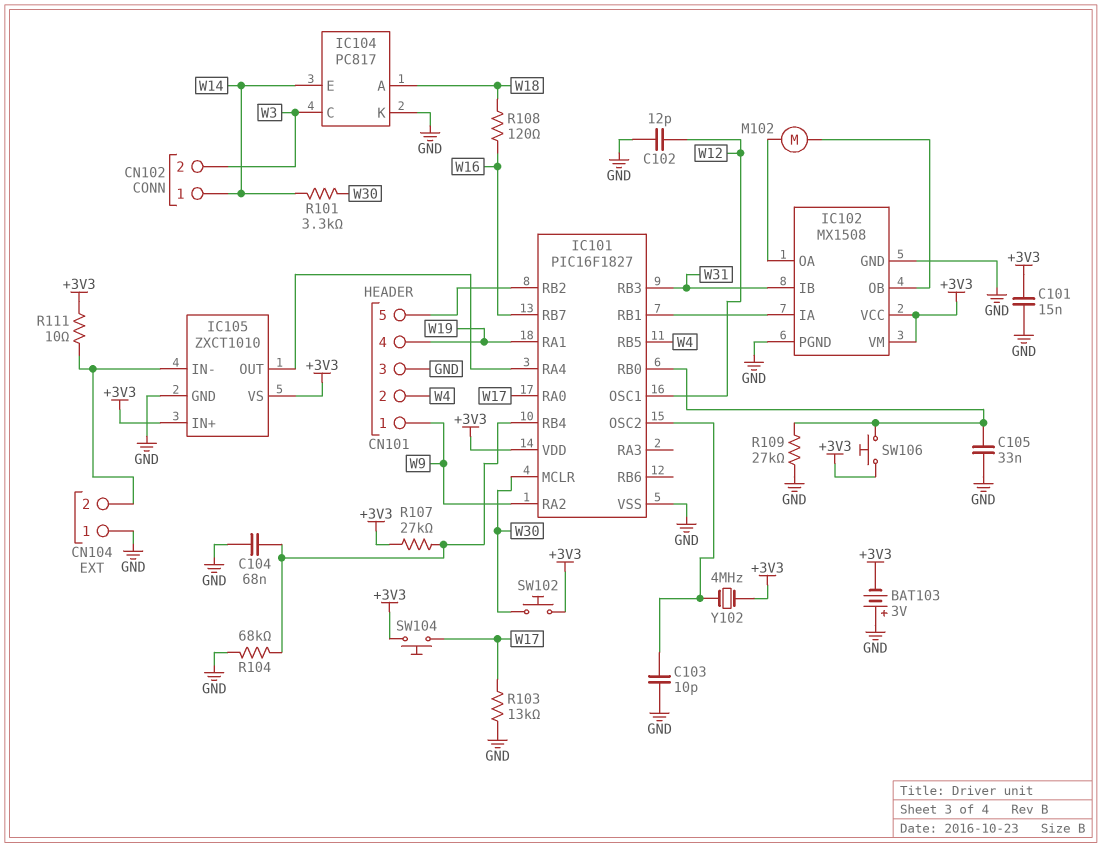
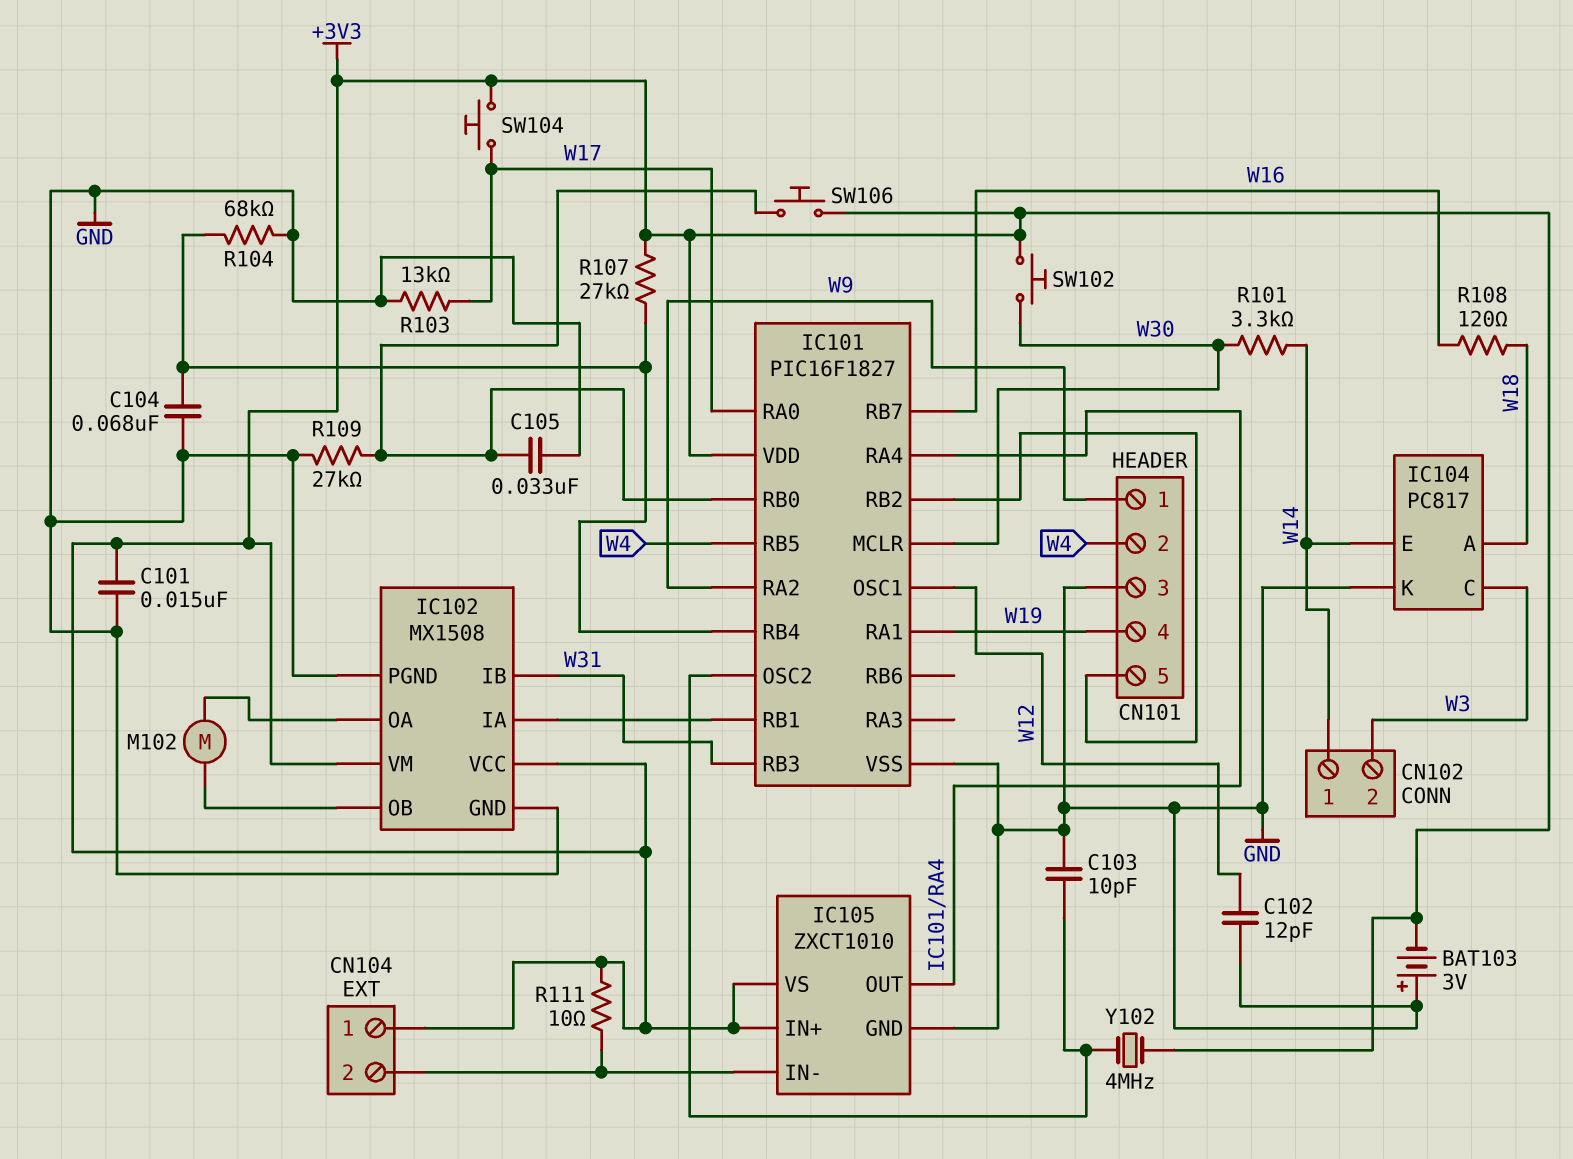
CN104 pin 1: GND -> +3V3

